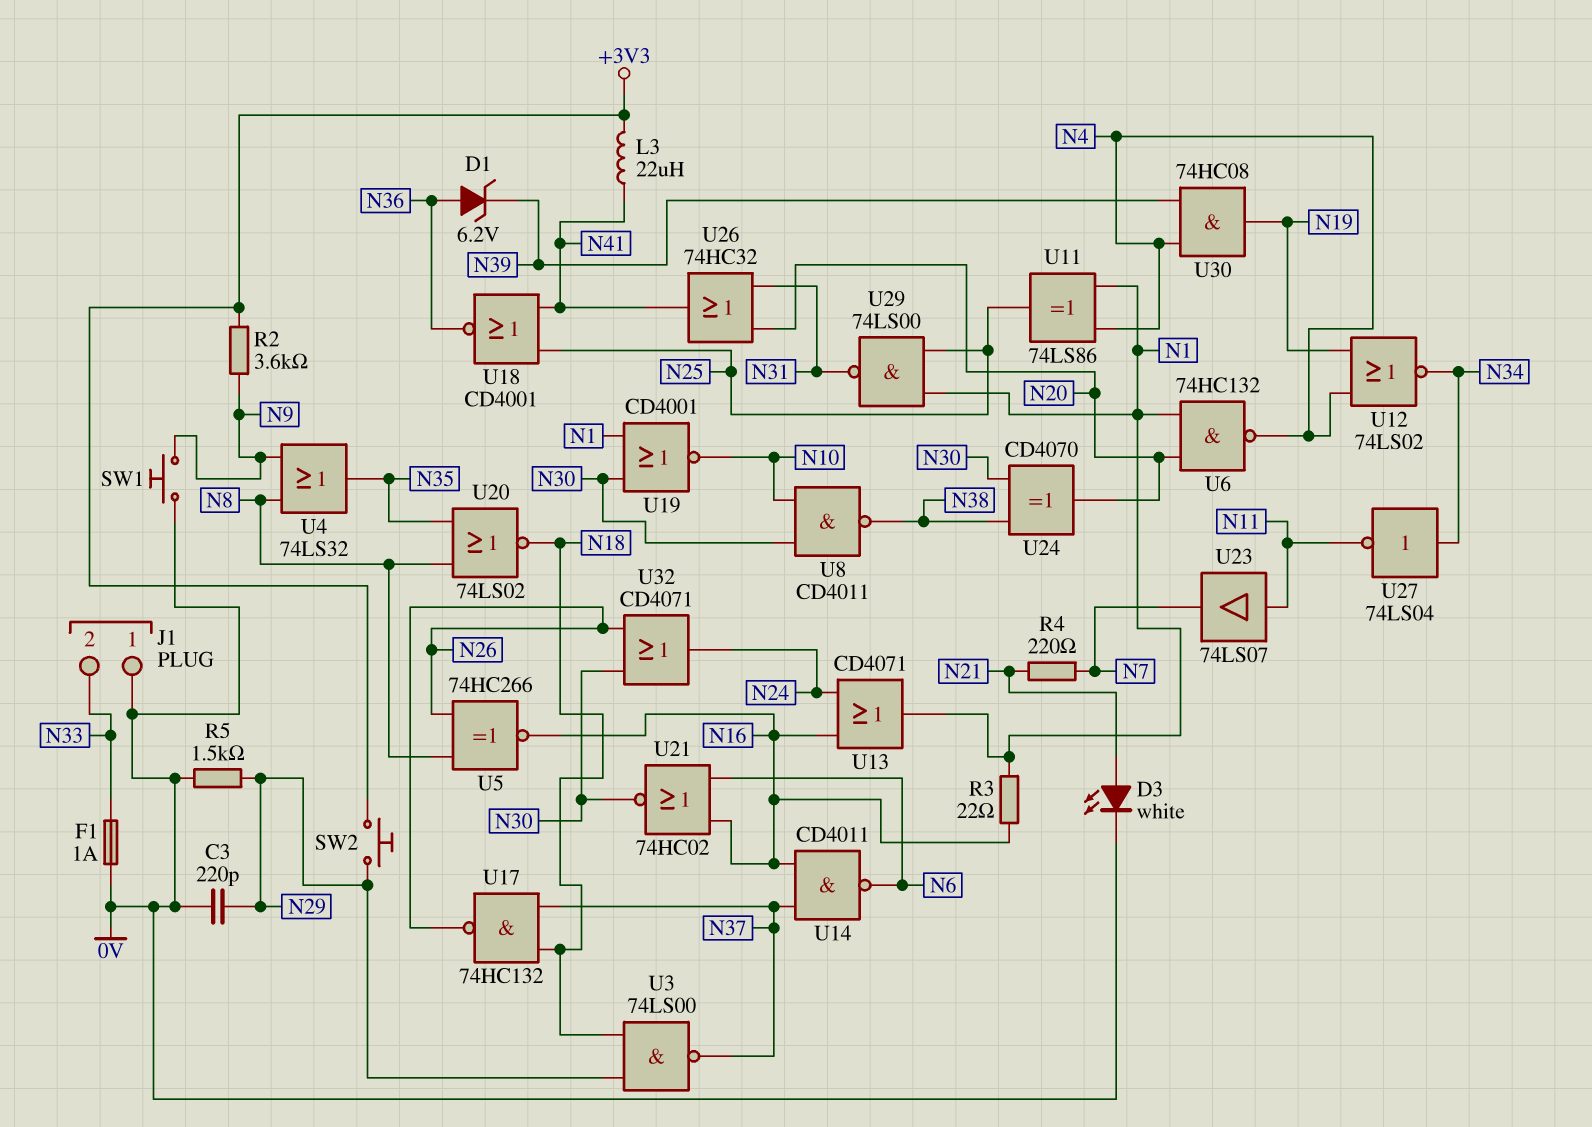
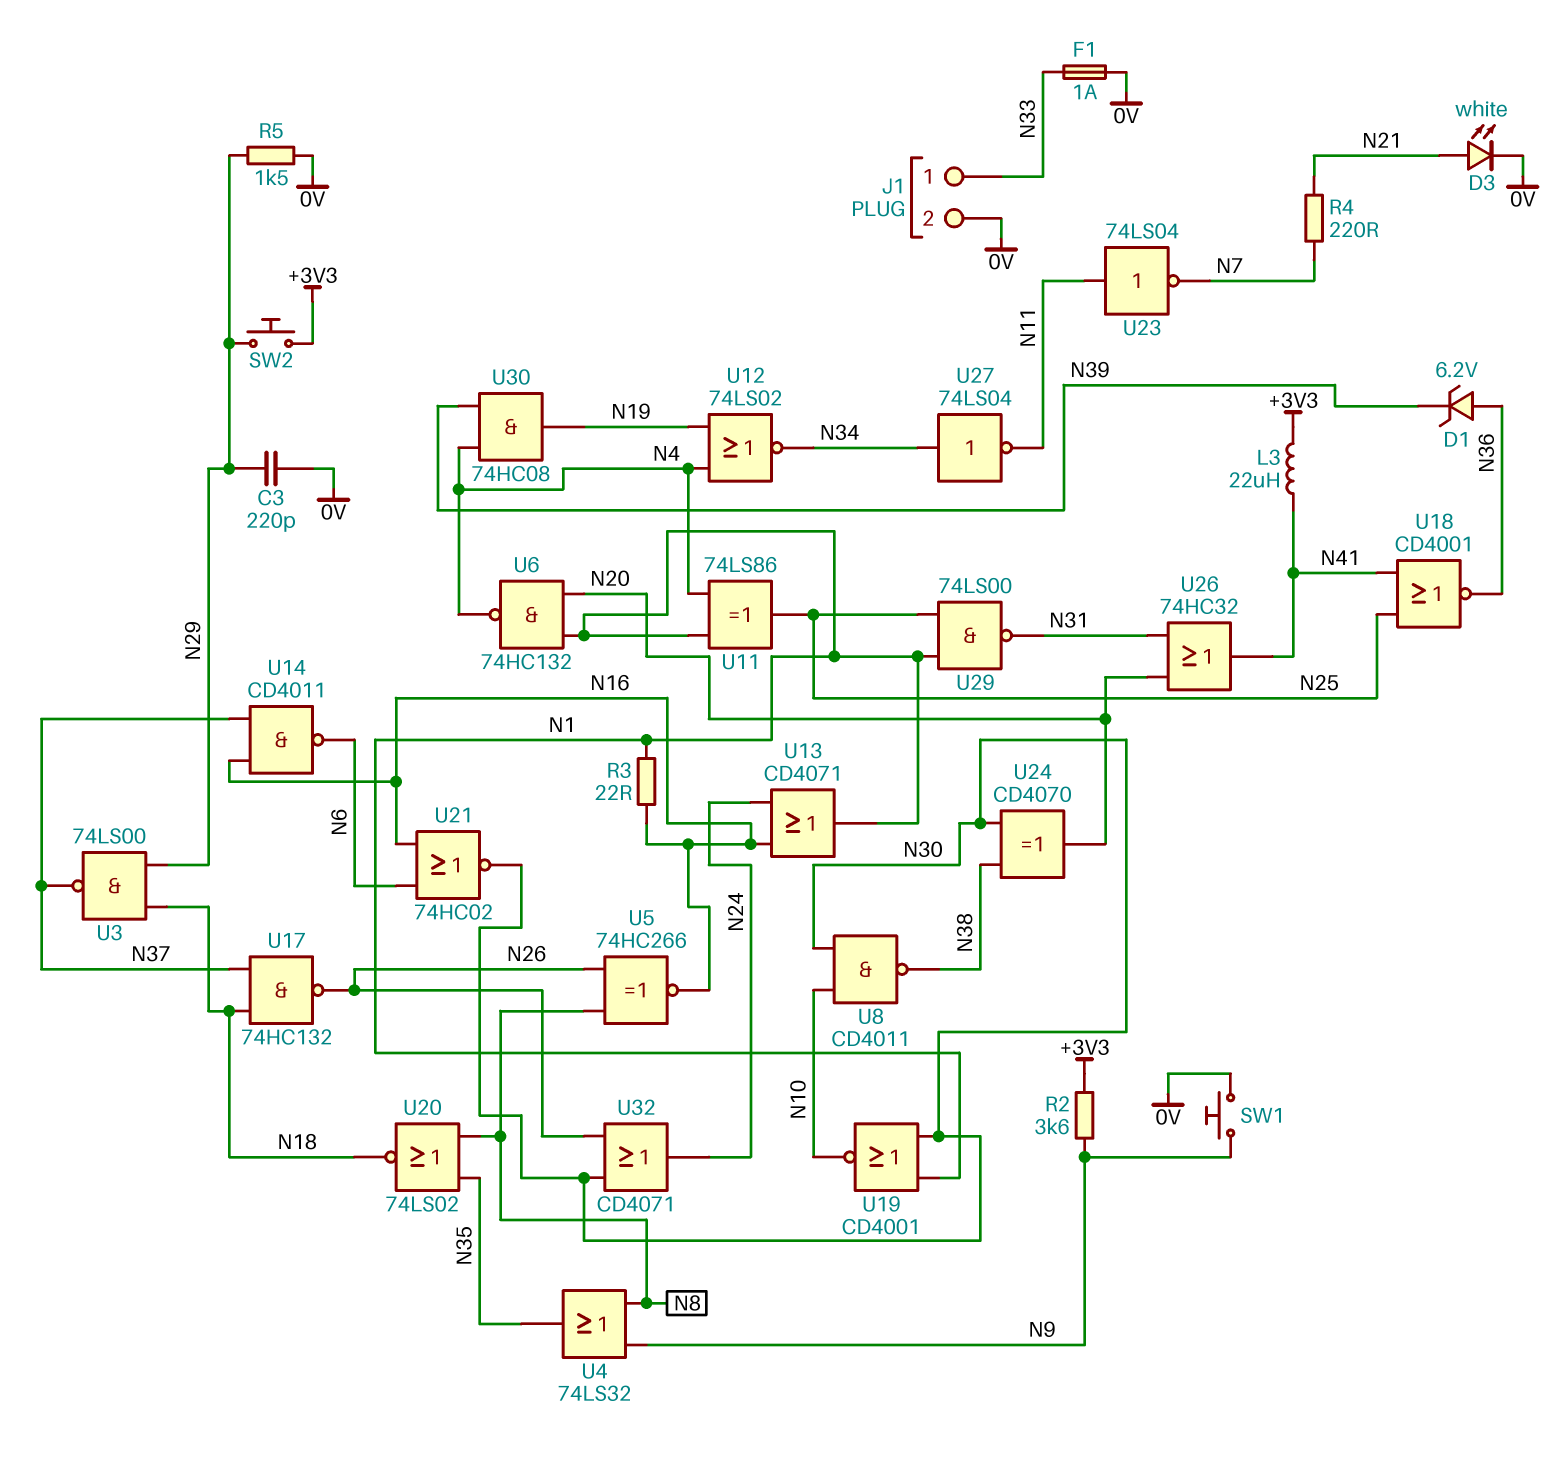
J1 pin 1: 0V -> N33
J1 pin 2: N33 -> 0V
U23: buffer 74LS07 (in N11, out N7) -> NOT 74LS04 (in N11, out N7)

